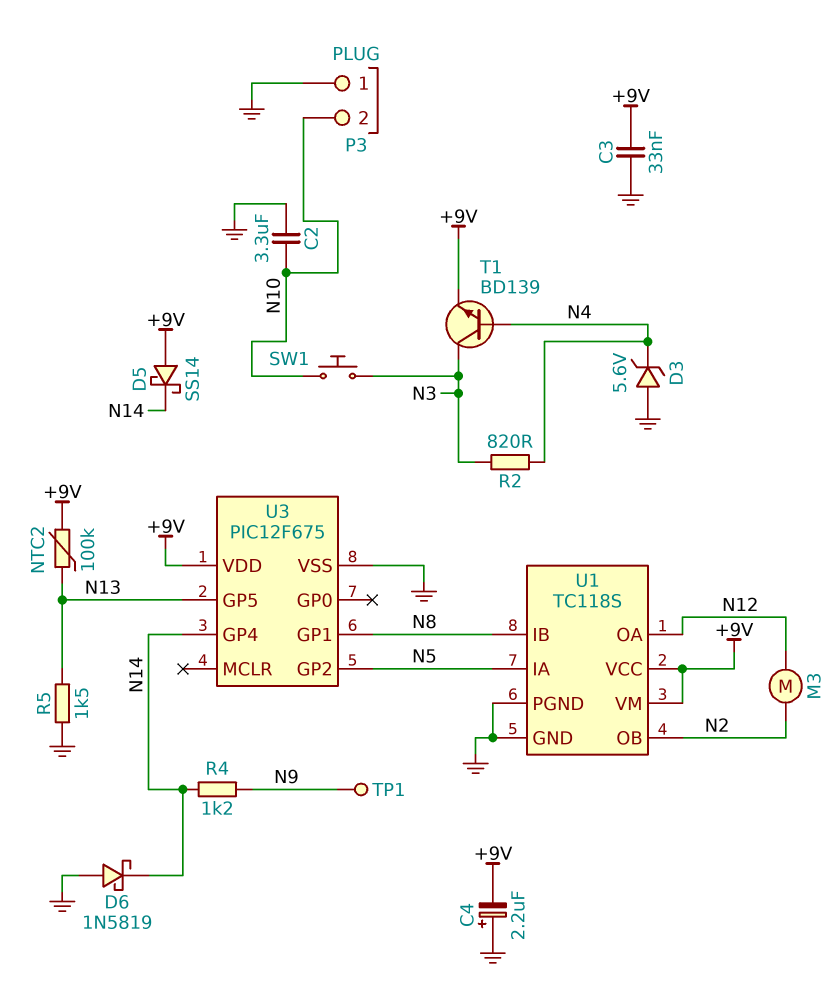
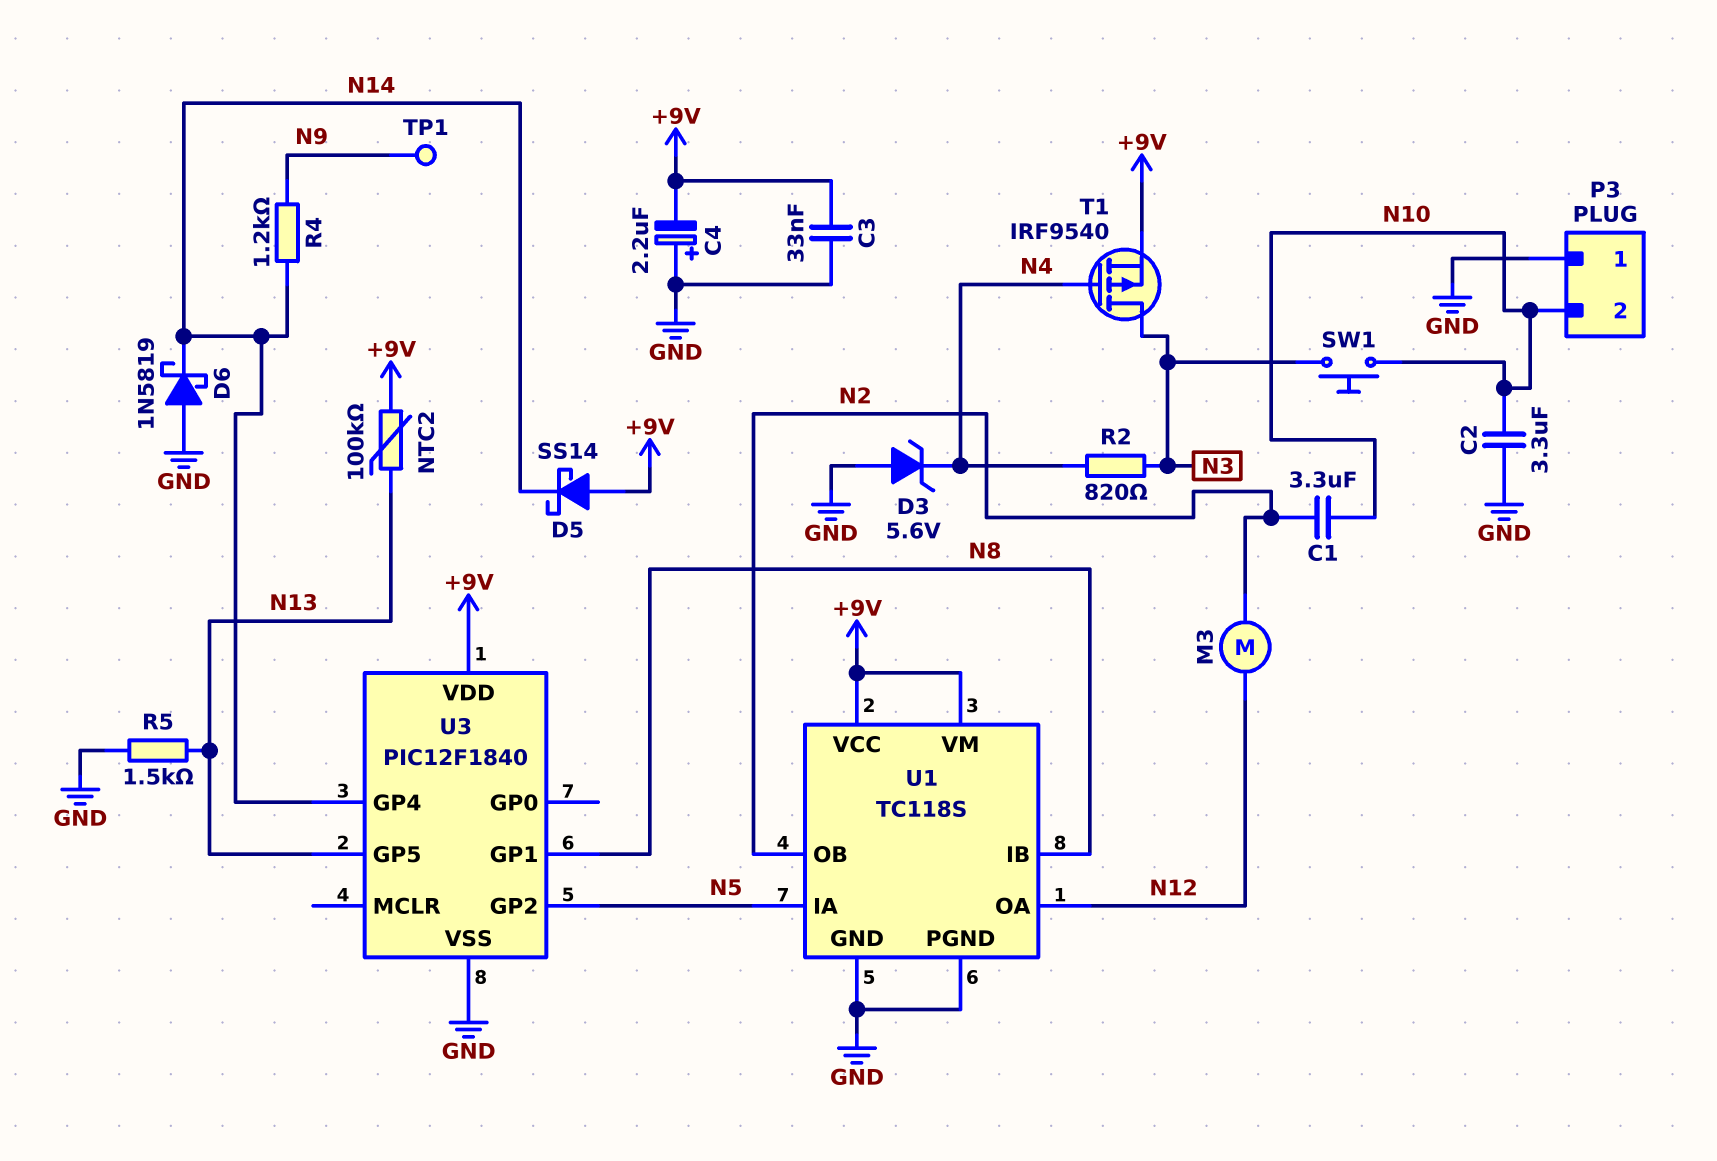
C1: none -> 3.3uF (N2, N10)
T1: NPN BD139 (B N4, C N3, E +9V) -> PMOS IRF9540 (G N4, D N3, S +9V)
U3: PIC12F675 -> PIC12F1840

